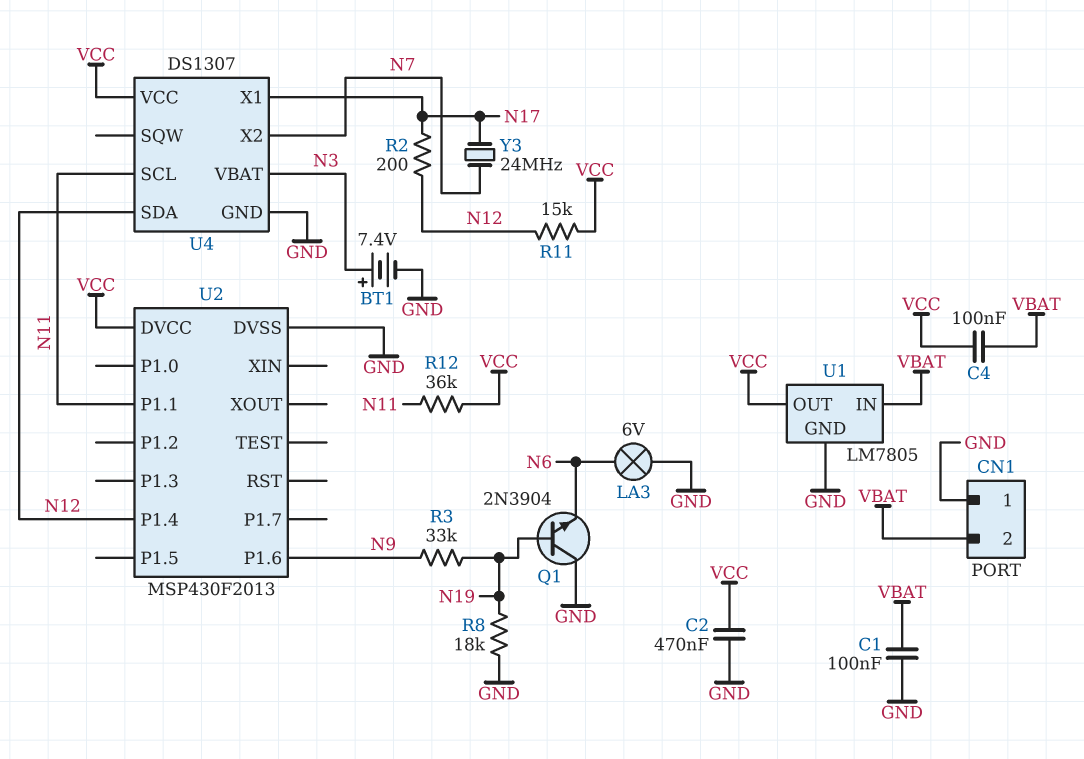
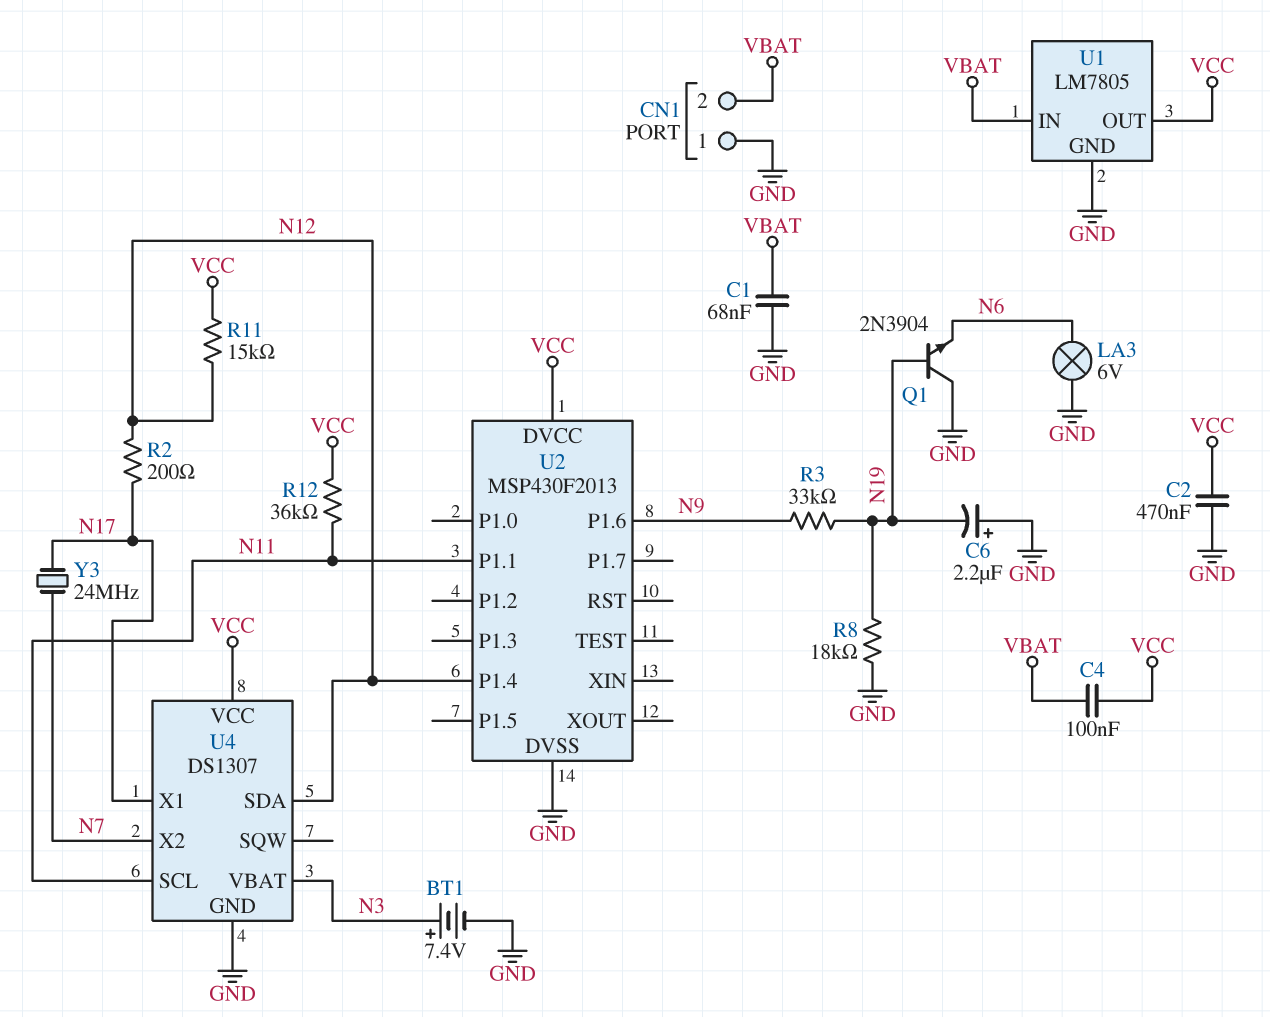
C1: 100nF (GND, VBAT) -> 68nF (GND, VBAT)
C6: none -> 2.2uF (plus GND, minus N19)

